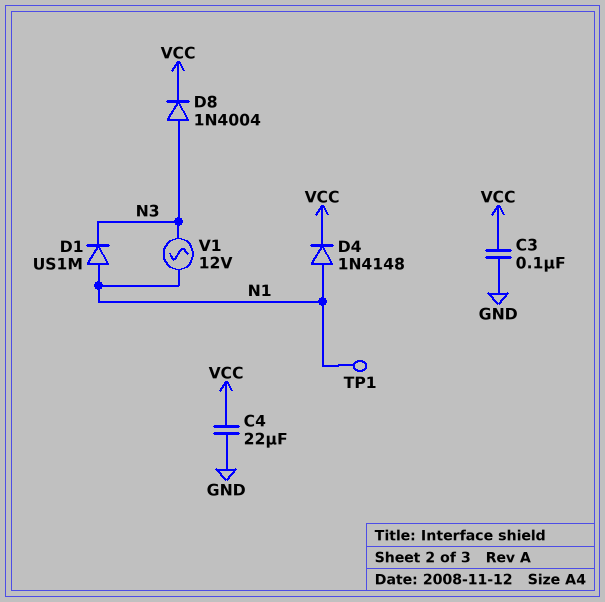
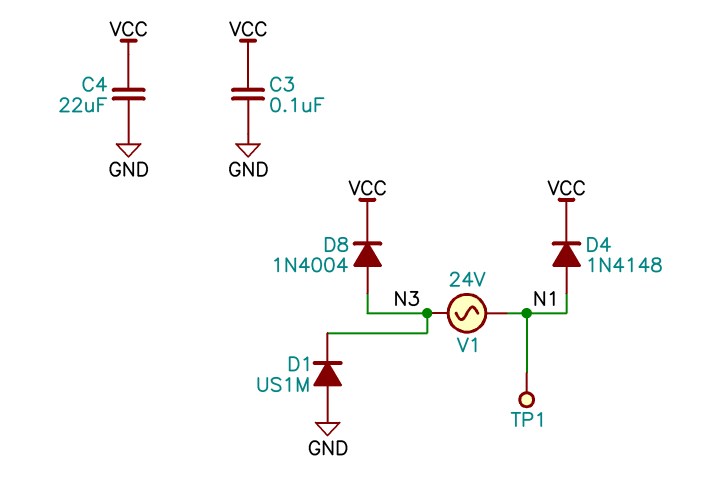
D1: diode US1M (A N1, K N3) -> diode US1M (A GND, K N3)
V1: AC 12V (N1, N3) -> AC 24V (N1, N3)

